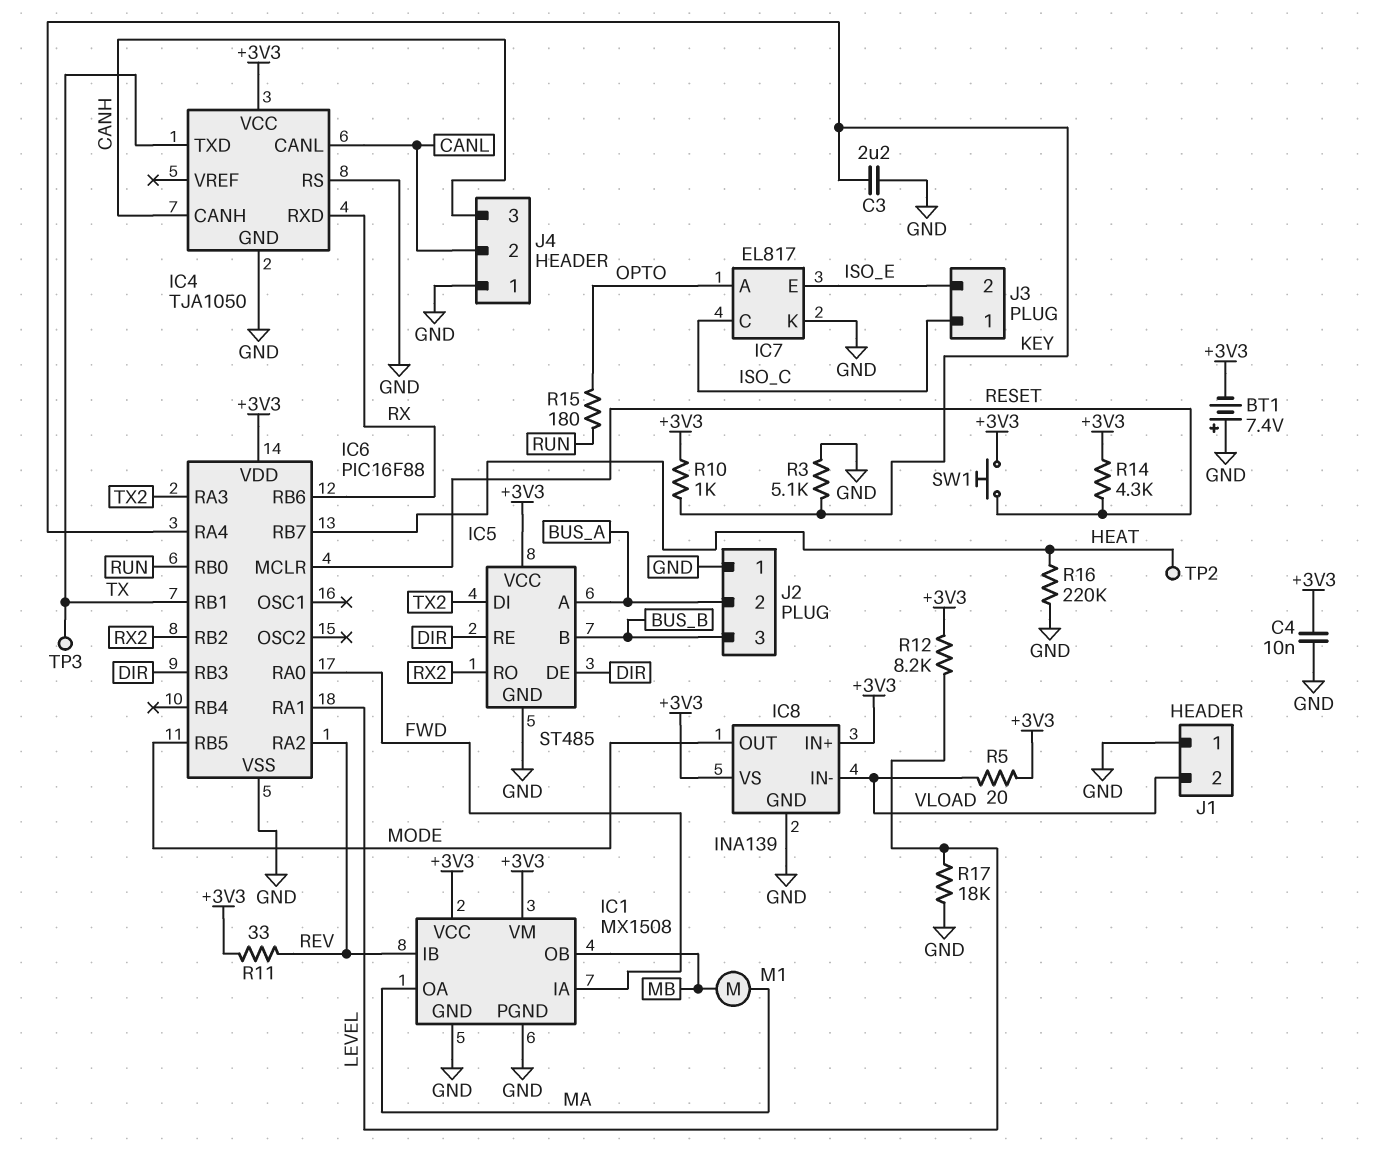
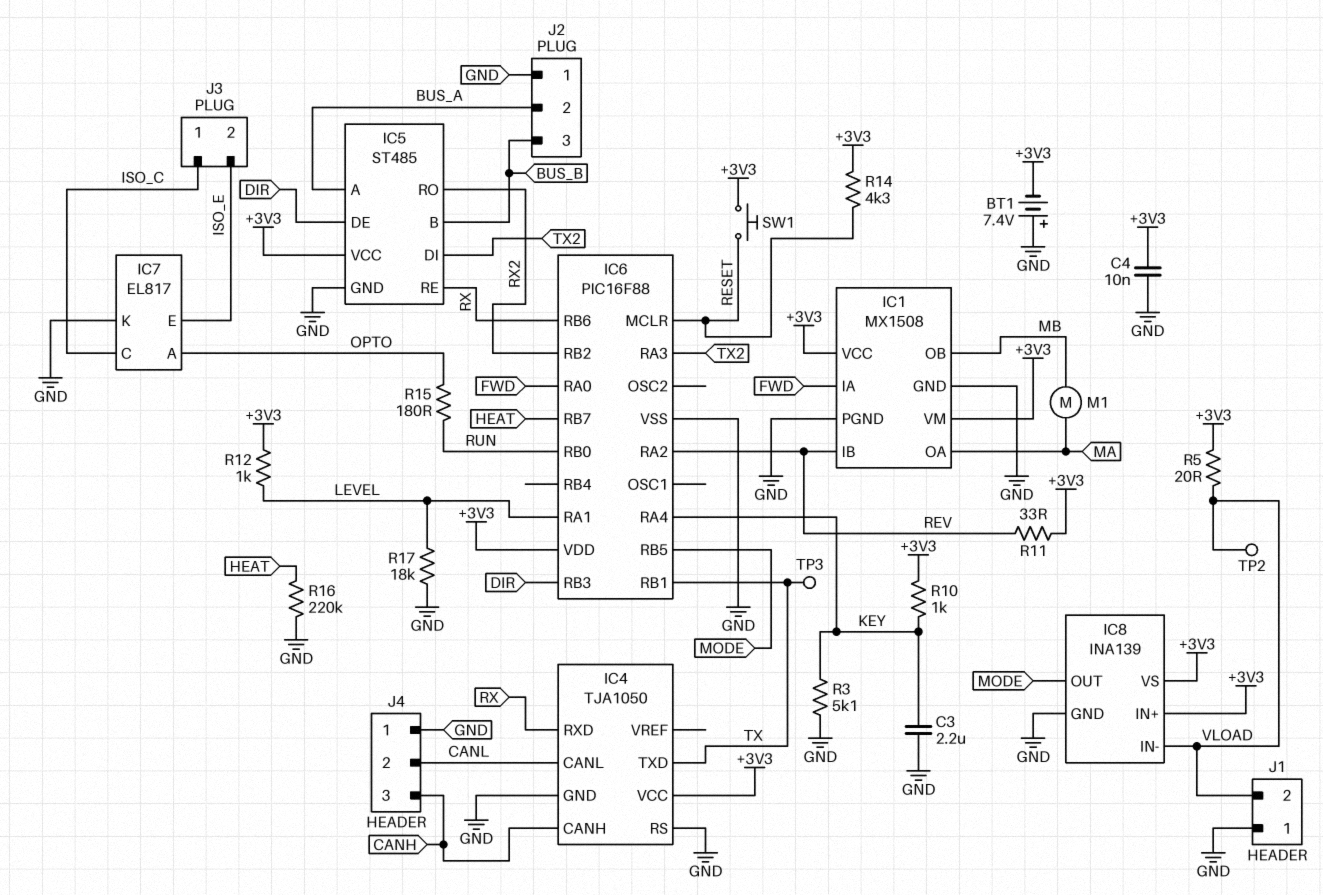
IC5 pin RE: DIR -> RX
R12: 8.2k (+3V3, LEVEL) -> 1k (+3V3, LEVEL)
TP2: test point (HEAT) -> test point (VLOAD)

